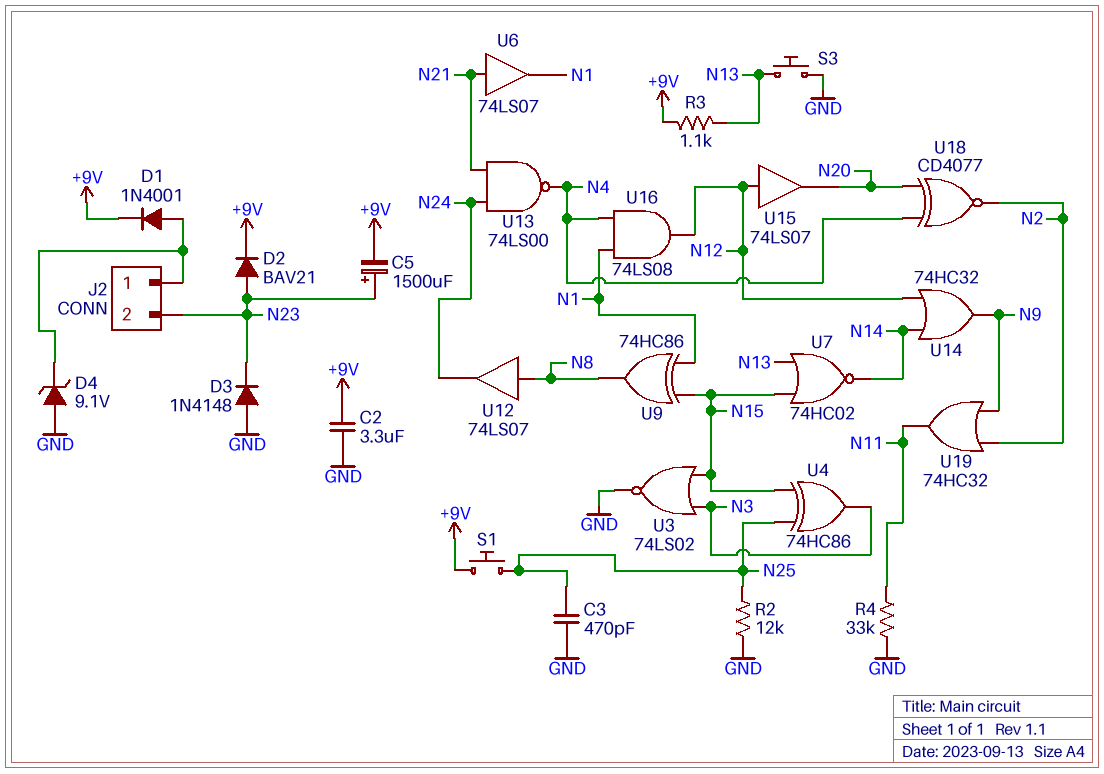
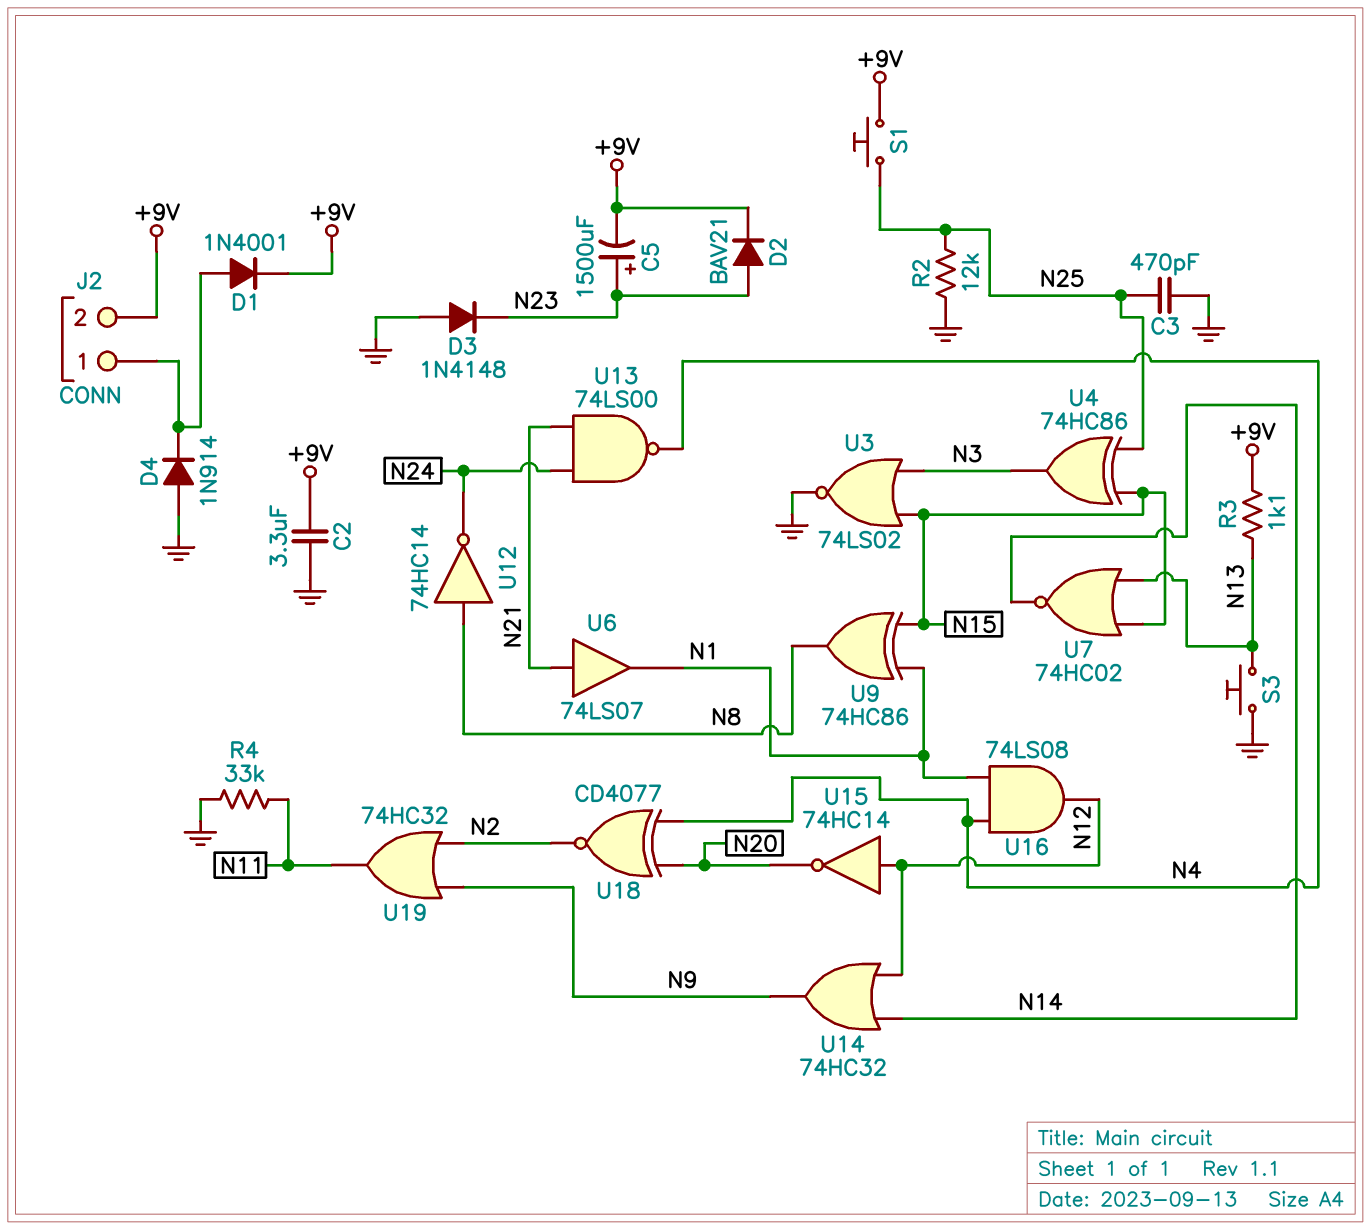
D4: zener 9.1V (A GND, K J2/1) -> diode 1N914 (A GND, K J2/1)
J2 pin 2: N23 -> +9V
U12: buffer 74LS07 (in N8, out N24) -> NOT 74HC14 (in N8, out N24)
U15: buffer 74LS07 (in N12, out N20) -> NOT 74HC14 (in N12, out N20)

